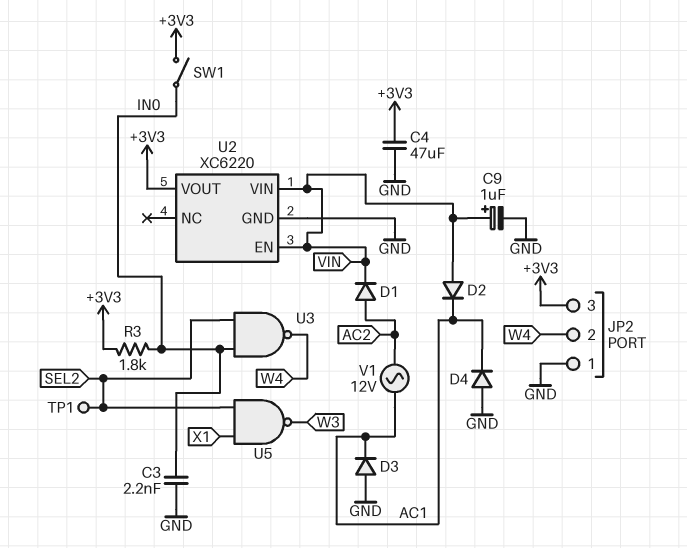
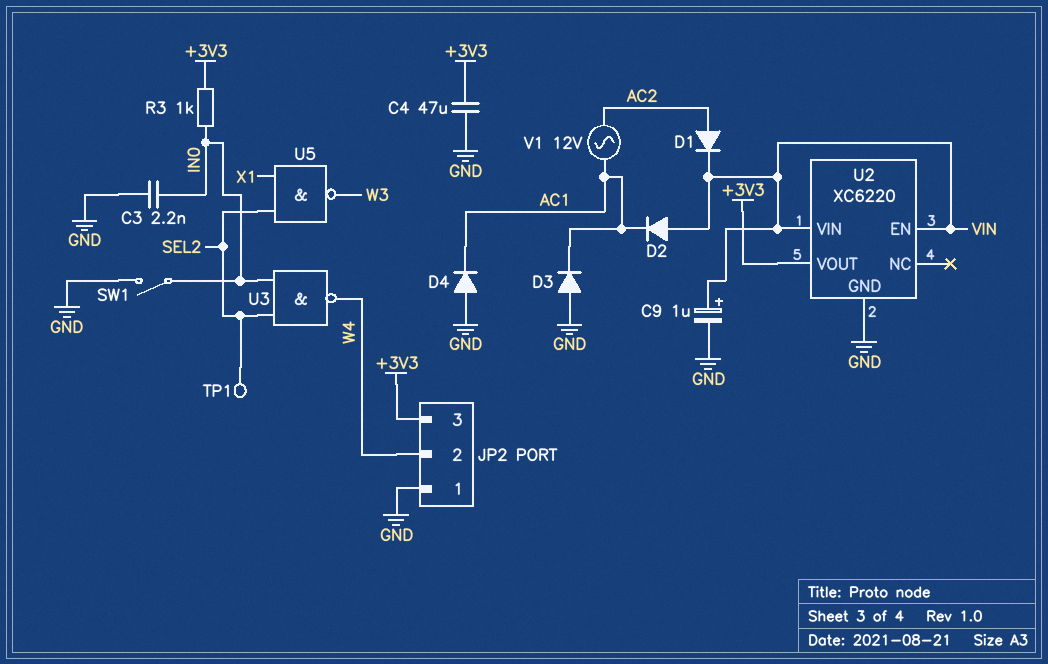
R3: 1.8k (+3V3, IN0) -> 1k (+3V3, IN0)
SW1: switch (+3V3, IN0) -> switch (GND, IN0)

